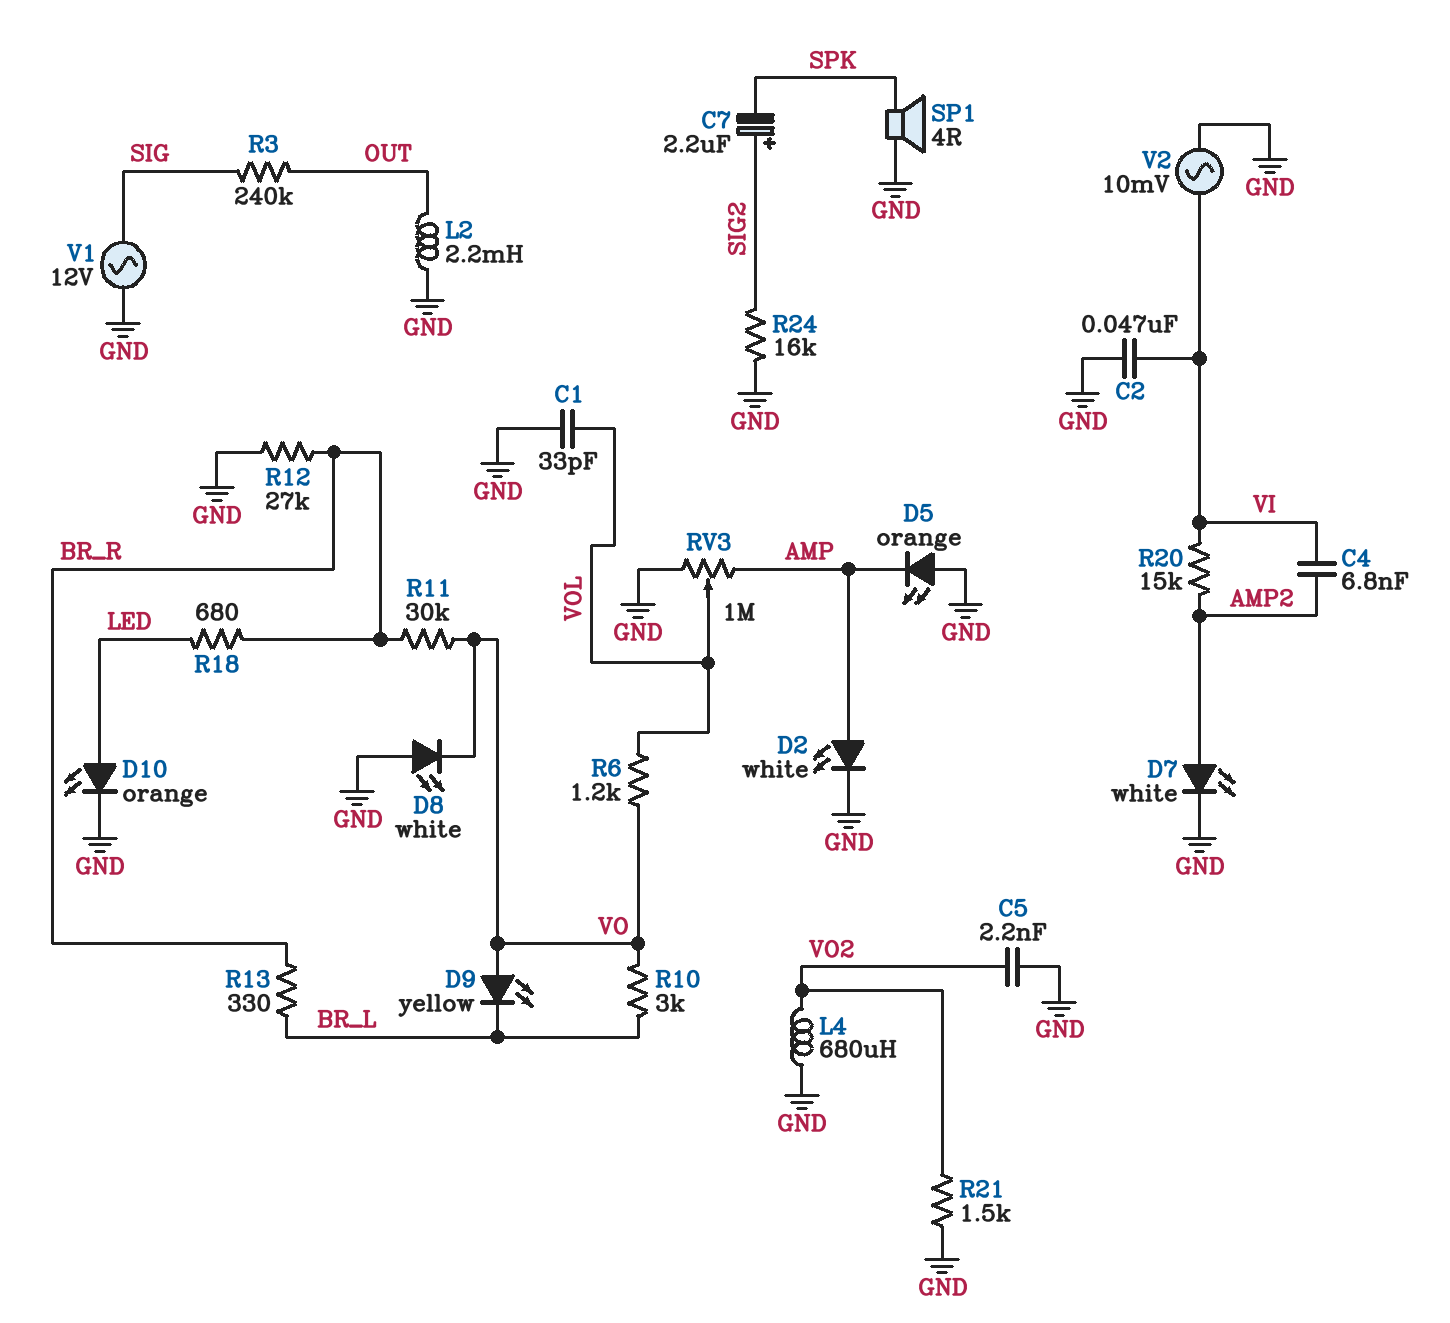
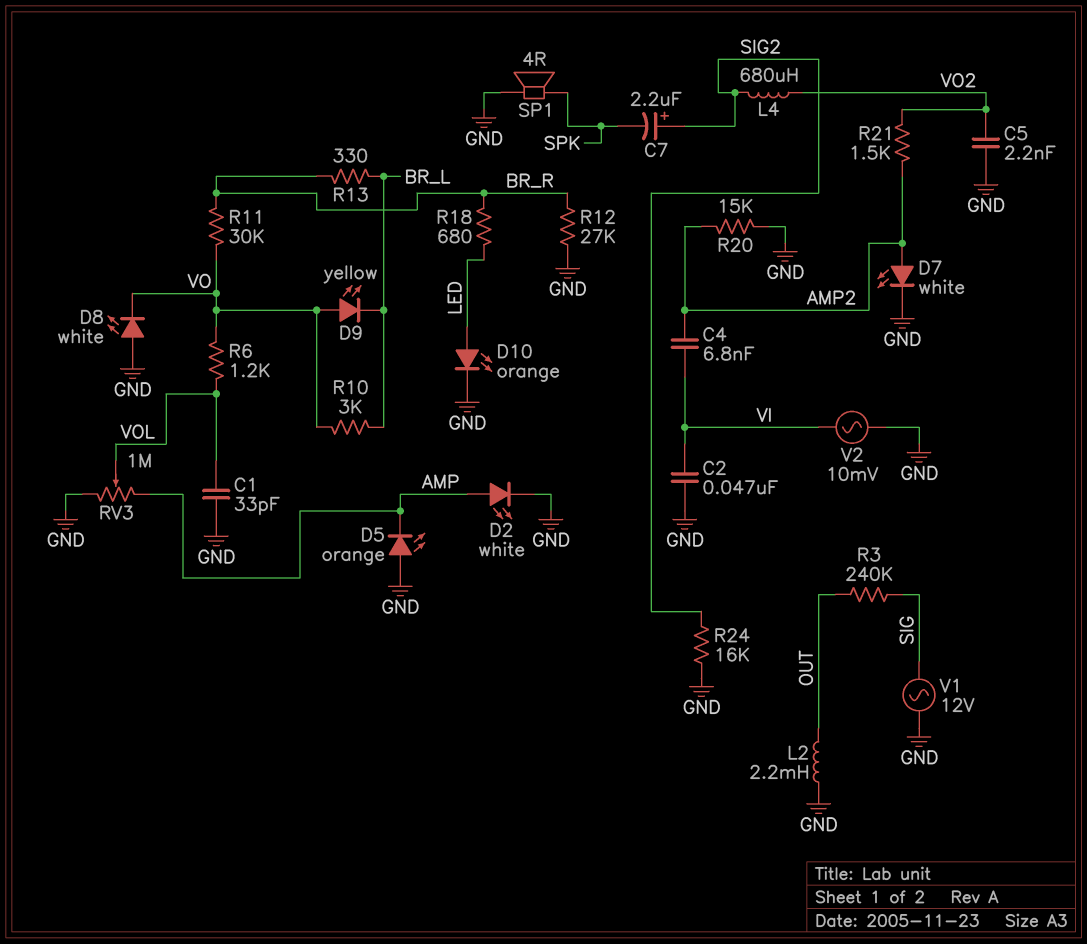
L4: 680uH (GND, VO2) -> 680uH (SIG2, VO2)
R20: 15k (AMP2, VI) -> 15k (AMP2, GND)
R21: 1.5k (GND, VO2) -> 1.5k (AMP2, VO2)

